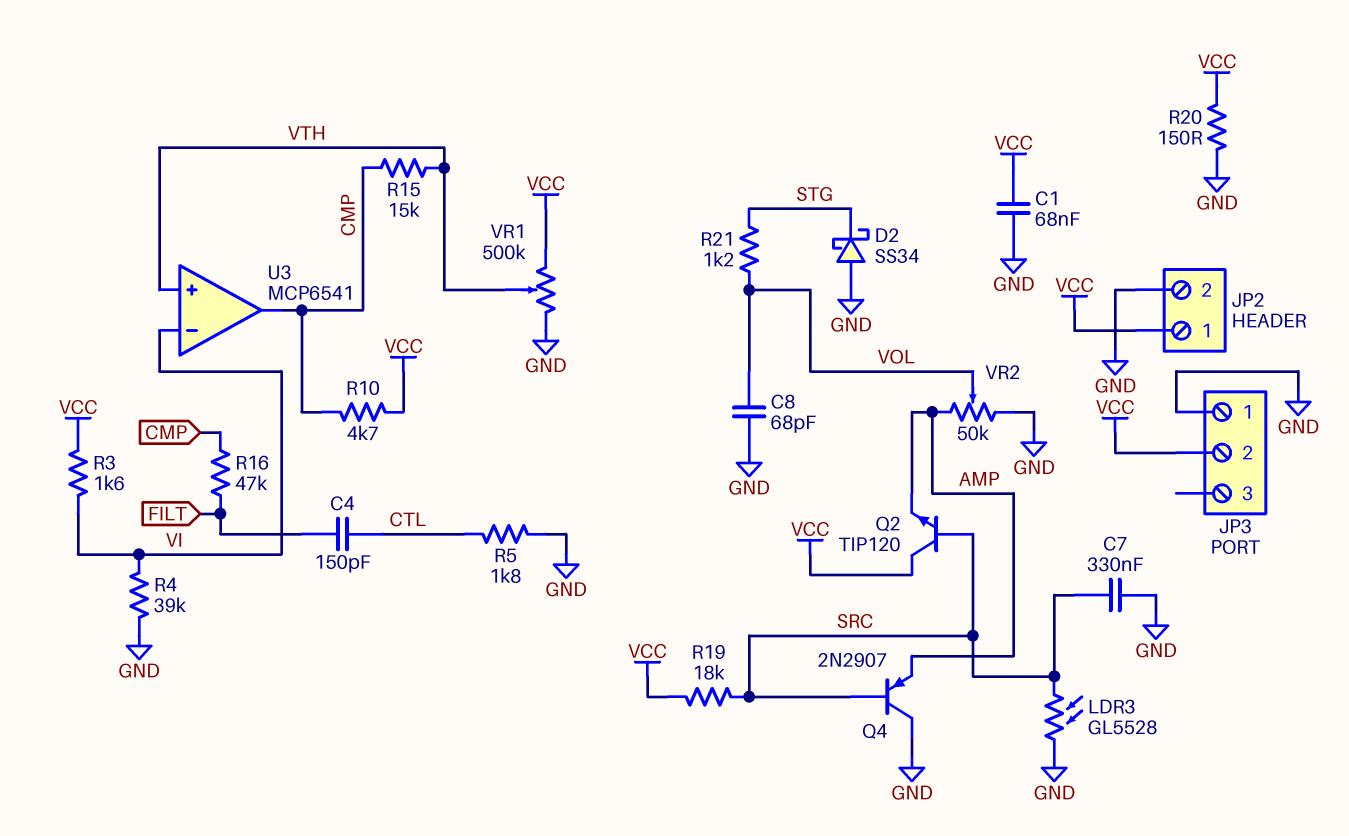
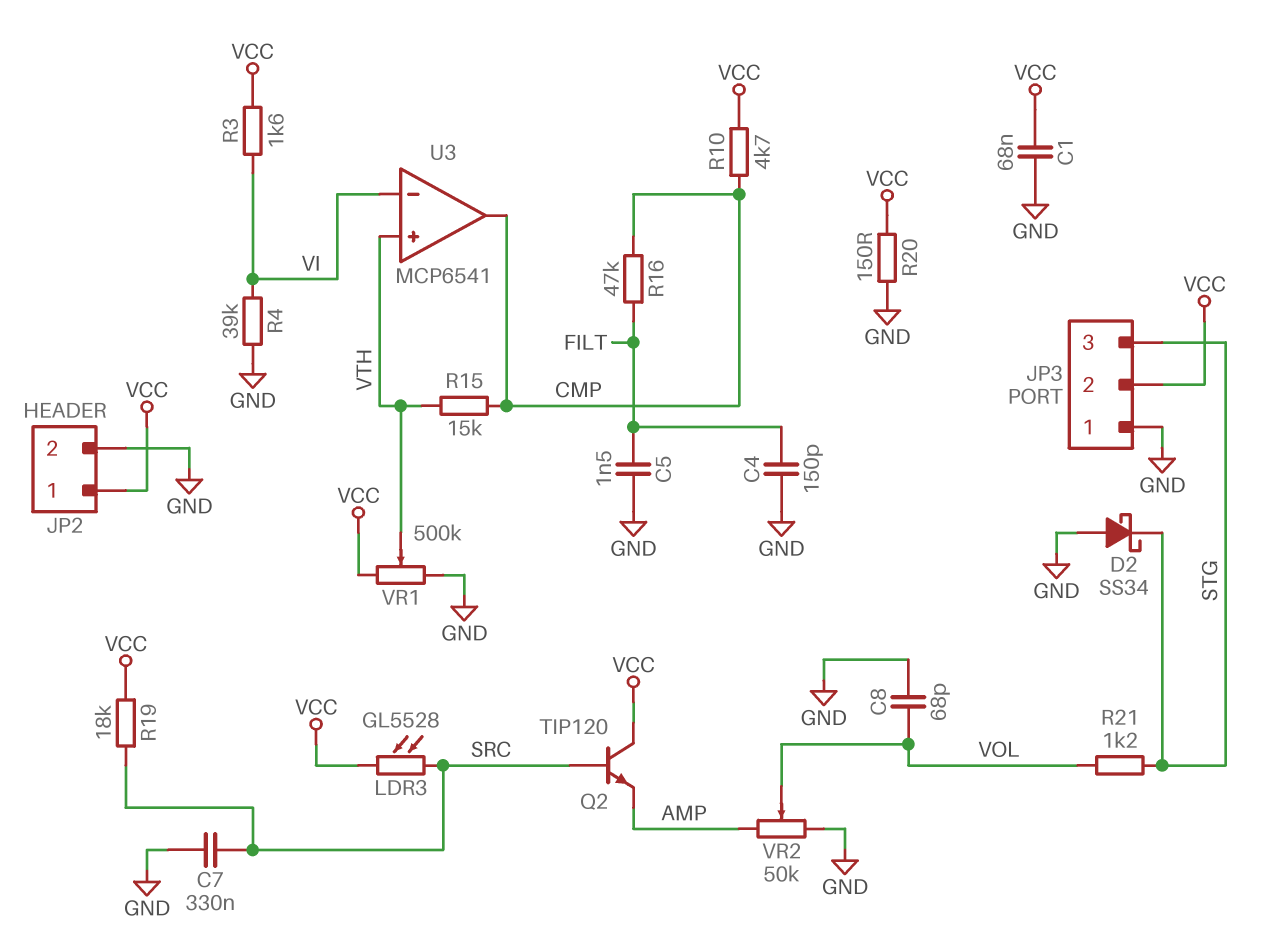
C4: 150pF (CTL, FILT) -> 150pF (FILT, GND)
C5: none -> 1.5nF (FILT, GND)
JP3 pin 3: none -> STG
LDR3: GL5528 (GND, SRC) -> GL5528 (SRC, VCC)
Q4: PNP 2N2907 (B SRC, C GND, E AMP) -> none
R5: 1.8k (CTL, GND) -> none

